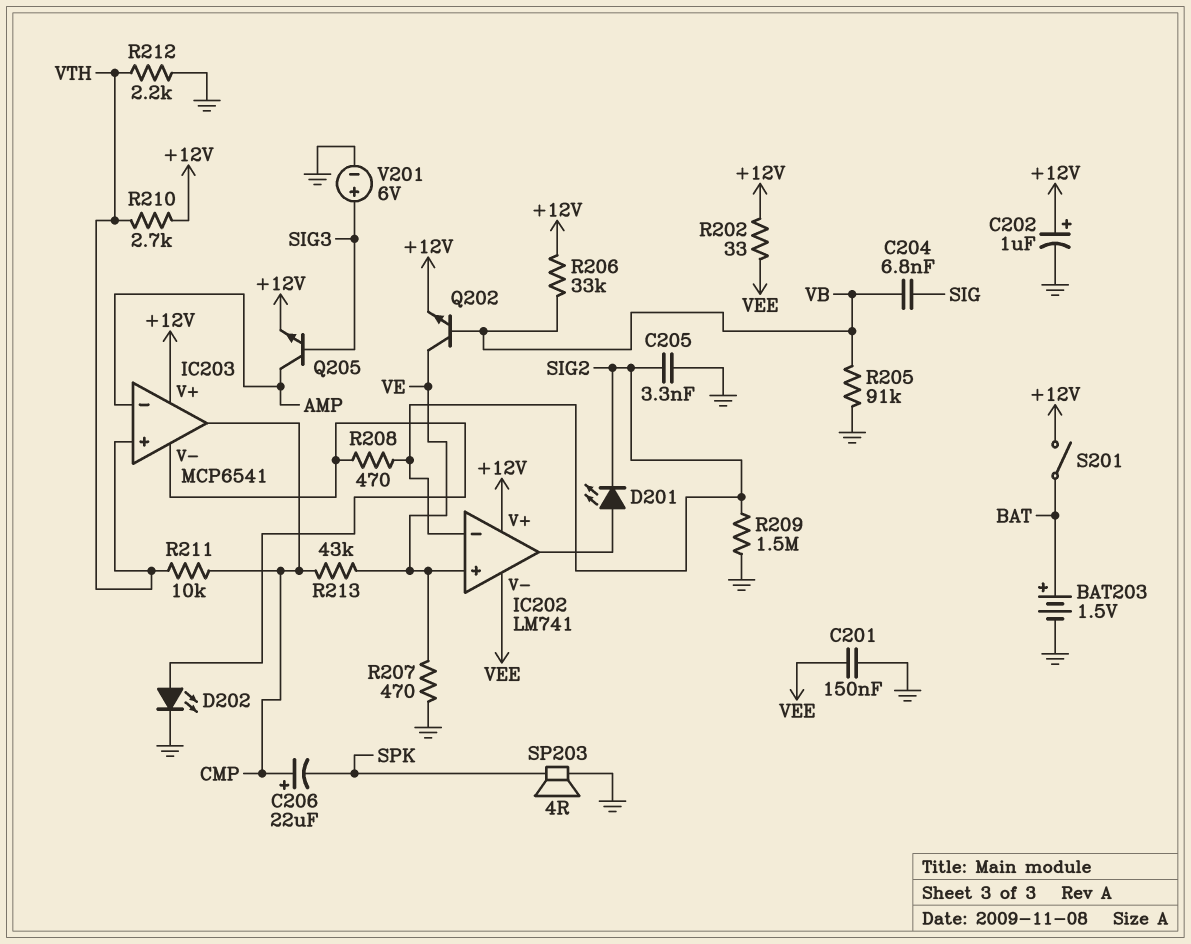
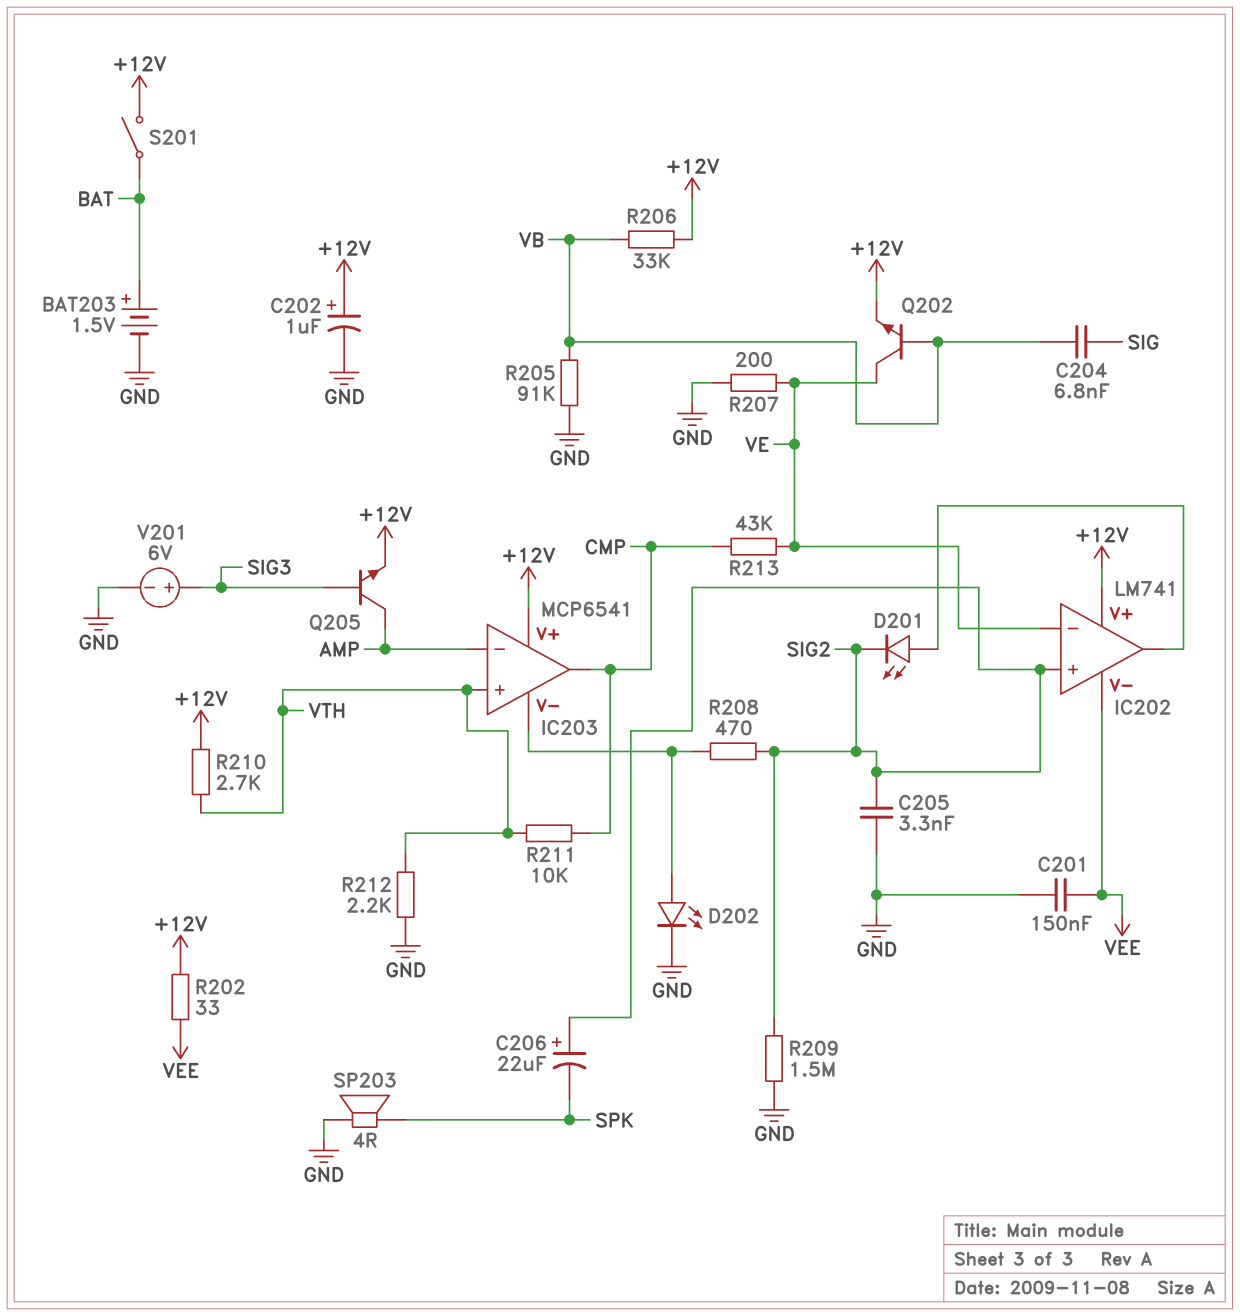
C206: 22uF (plus CMP, minus SPK) -> 22uF (plus SIG2, minus SPK)
IC202 pin in+: VE -> SIG2
IC202 pin in-: SIG2 -> VE
R207: 470 (GND, VE) -> 200 (GND, VE)

